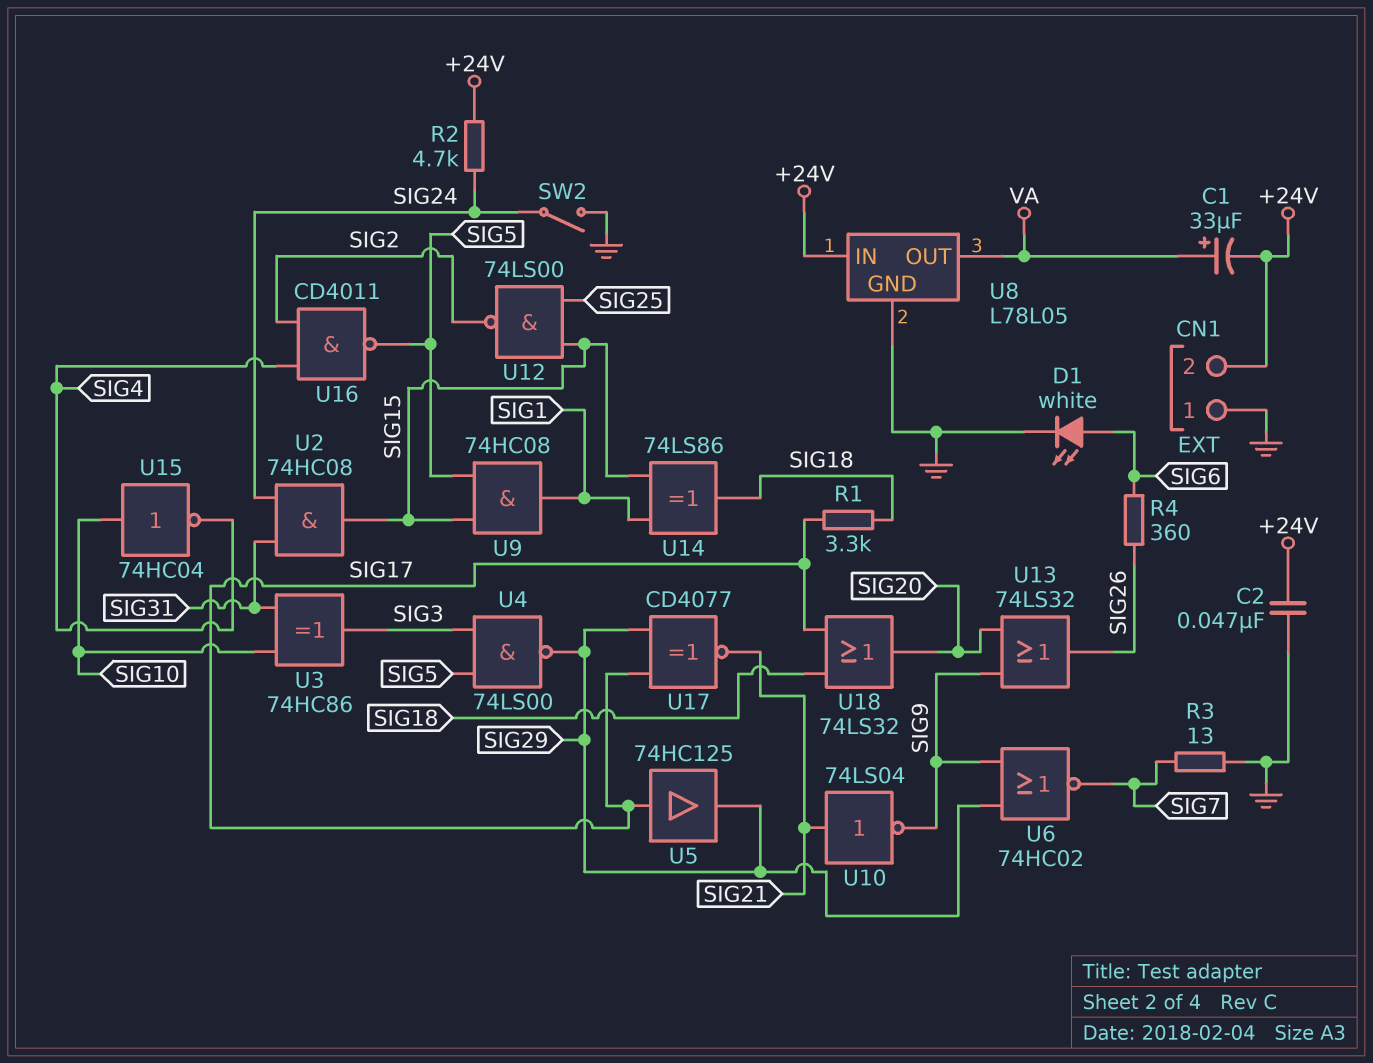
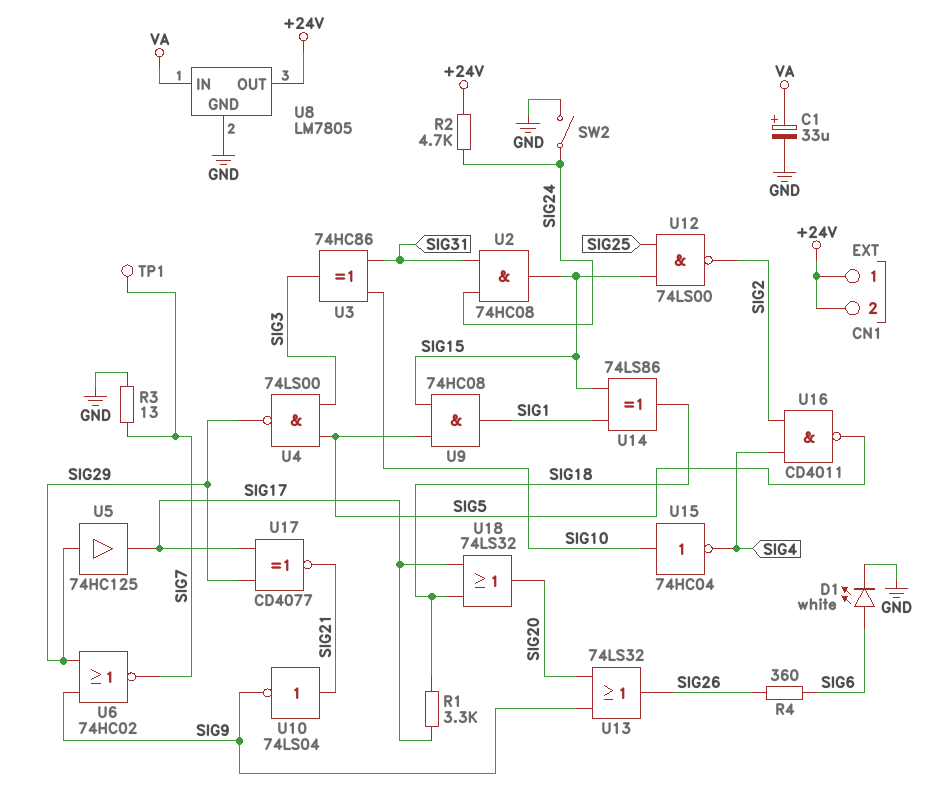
C1: 33uF (plus VA, minus +24V) -> 33uF (plus VA, minus GND)
C2: 47nF (+24V, GND) -> none
CN1 pin 1: GND -> +24V
TP1: none -> test point (SIG7)
U5: buffer 74HC125 (in SIG17, out SIG29) -> buffer 74HC125 (in SIG29, out SIG17)
U8: L78L05 -> LM7805
U8 pin IN: +24V -> VA
U8 pin OUT: VA -> +24V

